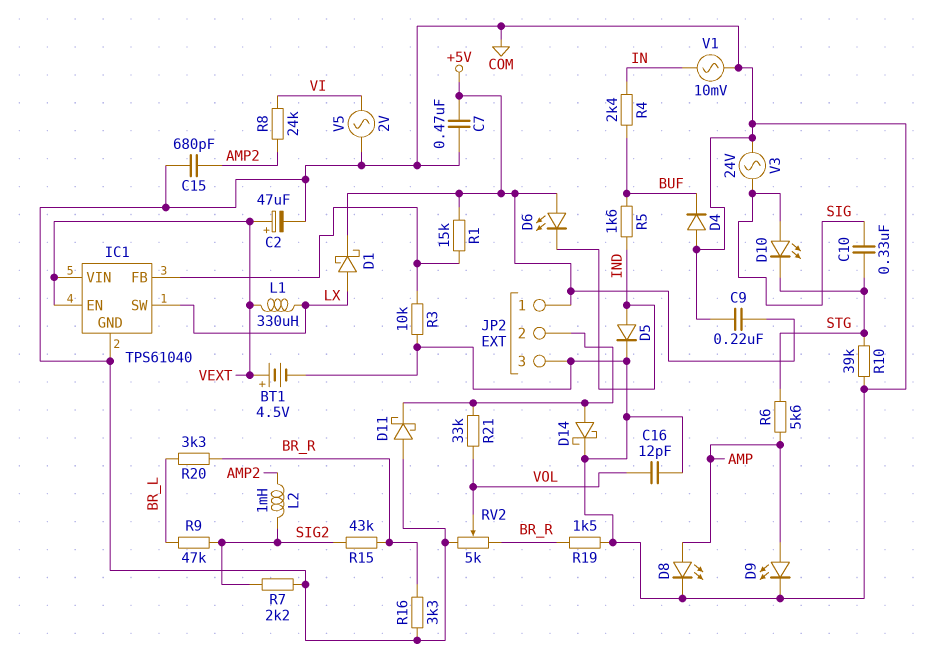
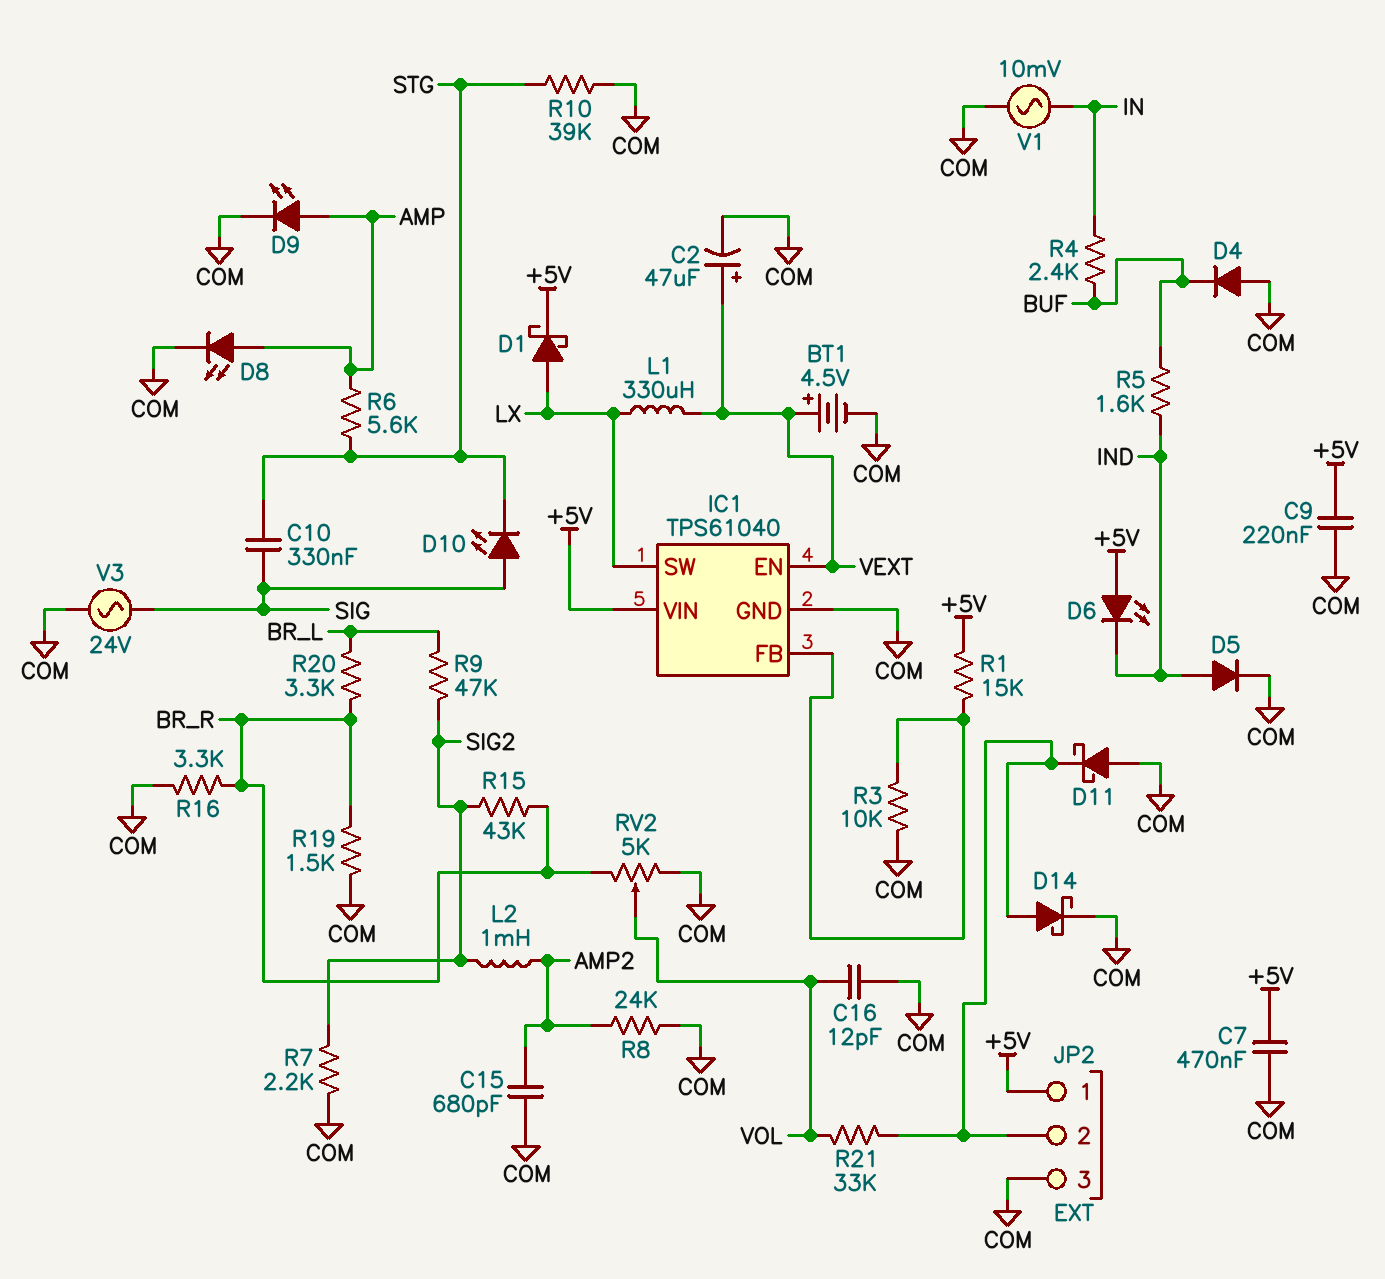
IC1 pin VIN: VEXT -> +5V
R8: 24k (AMP2, VI) -> 24k (AMP2, COM)
V5: AC 2V (COM, VI) -> none

